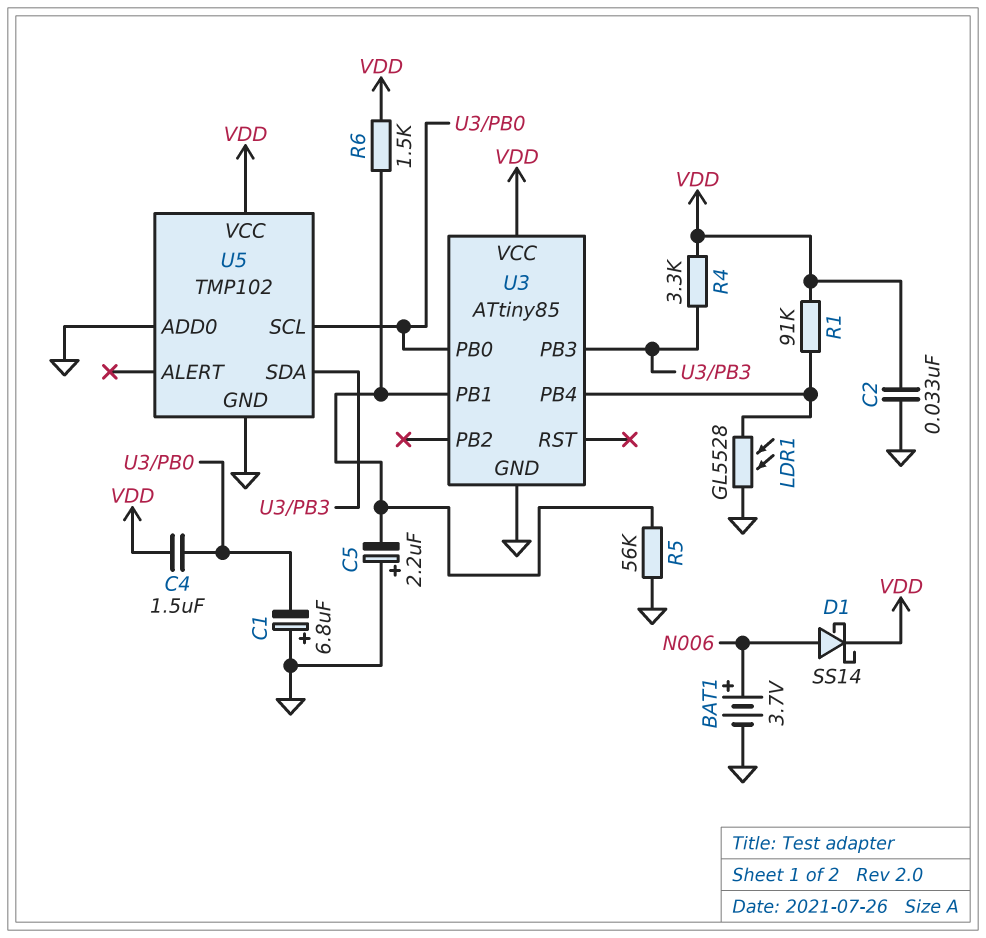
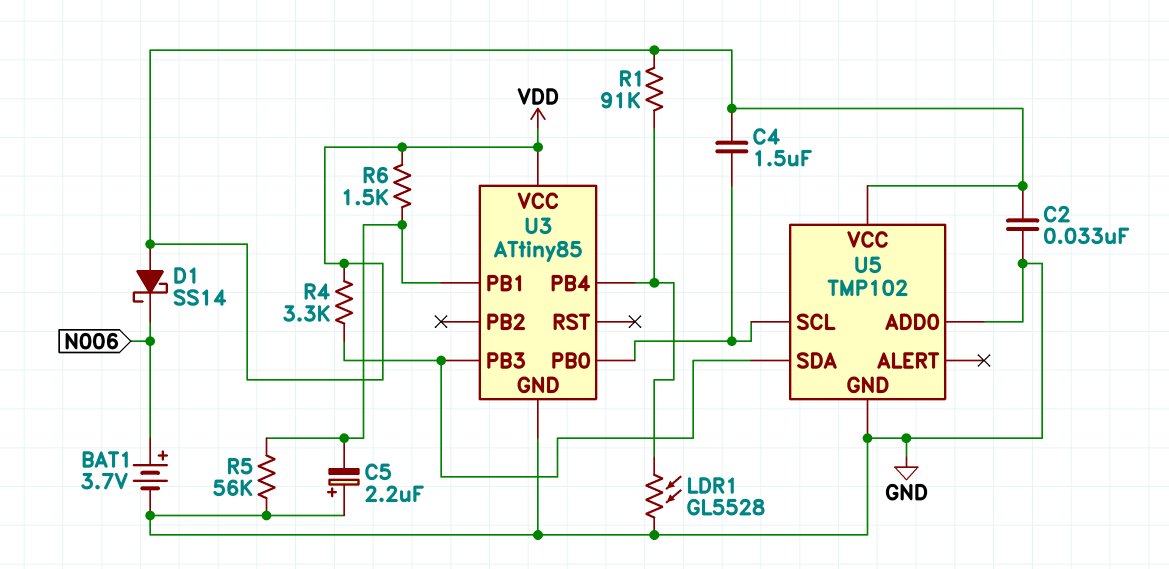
C1: 6.8uF (plus GND, minus U3/PB0) -> none
D1: schottky SS14 (A N006, K VDD) -> schottky SS14 (A VDD, K N006)

